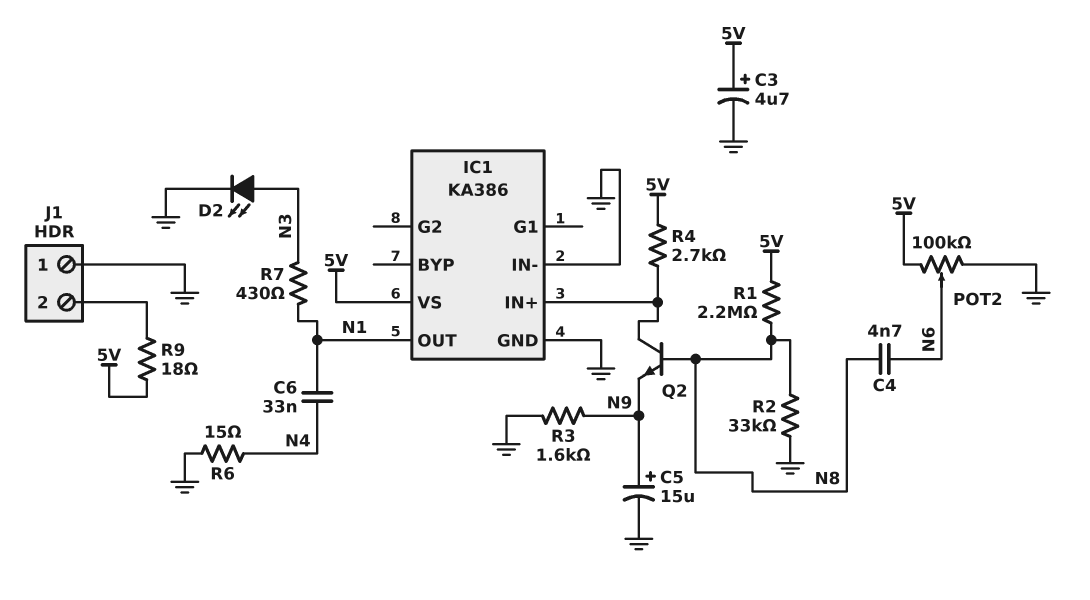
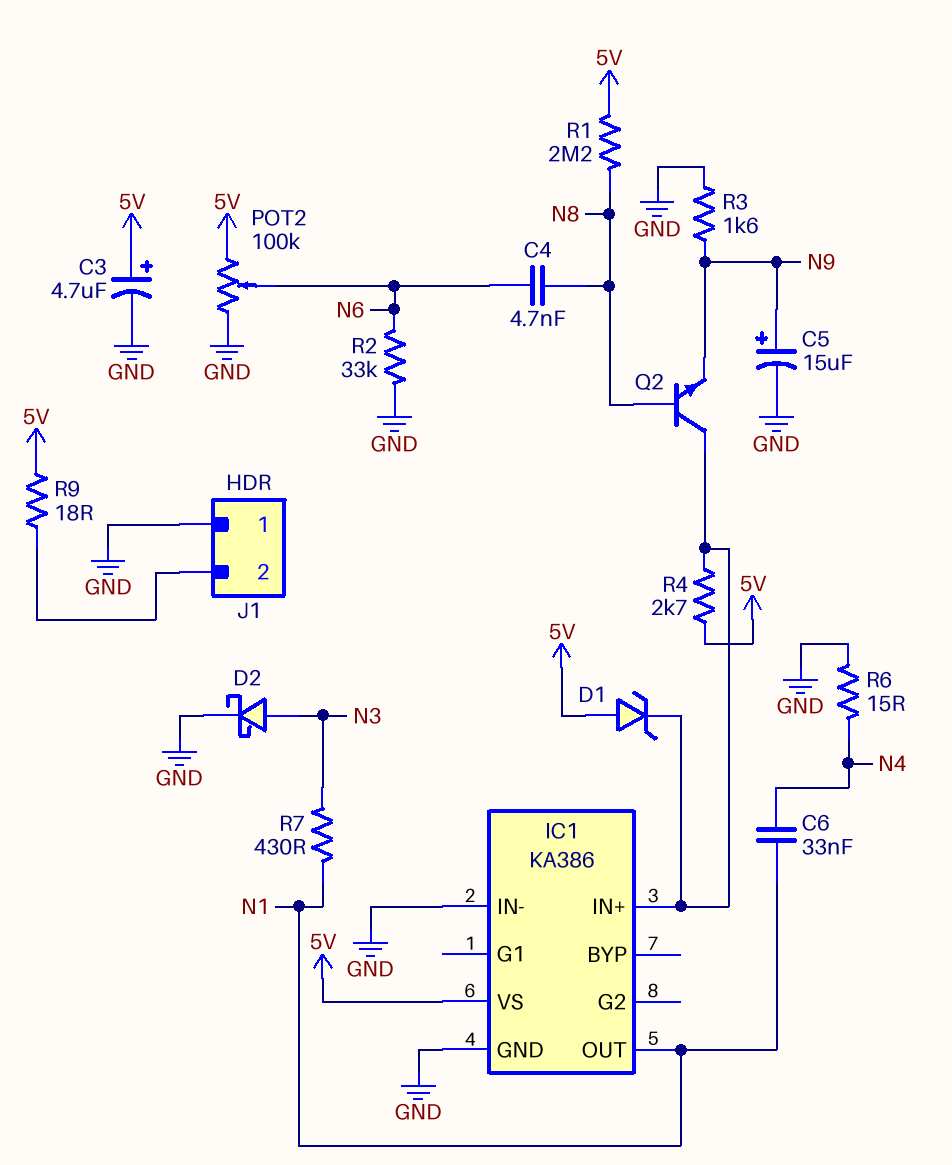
D1: none -> zener (A 5V, K IC1/IN+)
D2: LED (A N3, K GND) -> schottky (A N3, K GND)
R2: 33k (GND, N8) -> 33k (GND, N6)

